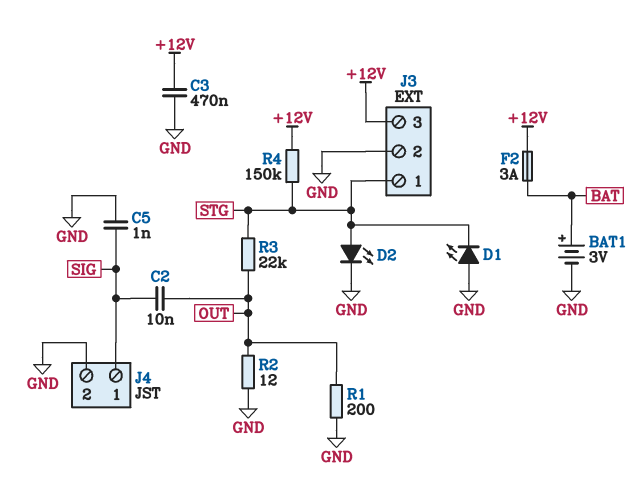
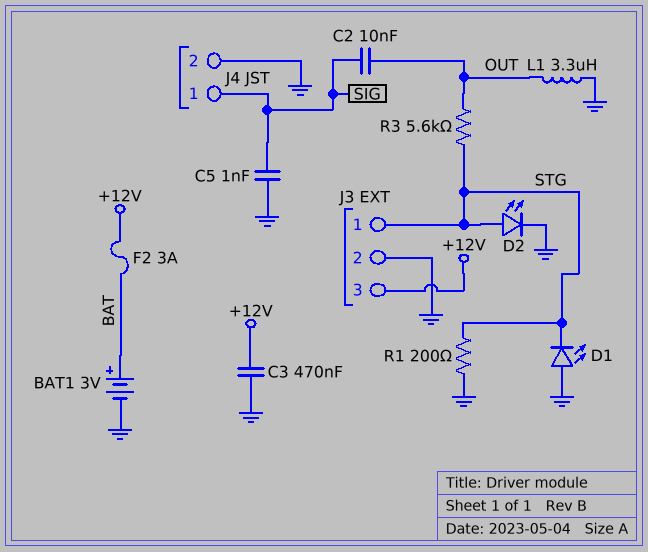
L1: none -> 3.3uH (GND, OUT)
R1: 200 (GND, OUT) -> 200 (GND, STG)
R2: 12 (GND, OUT) -> none
R3: 22k (OUT, STG) -> 5.6k (OUT, STG)
R4: 150k (+12V, STG) -> none

